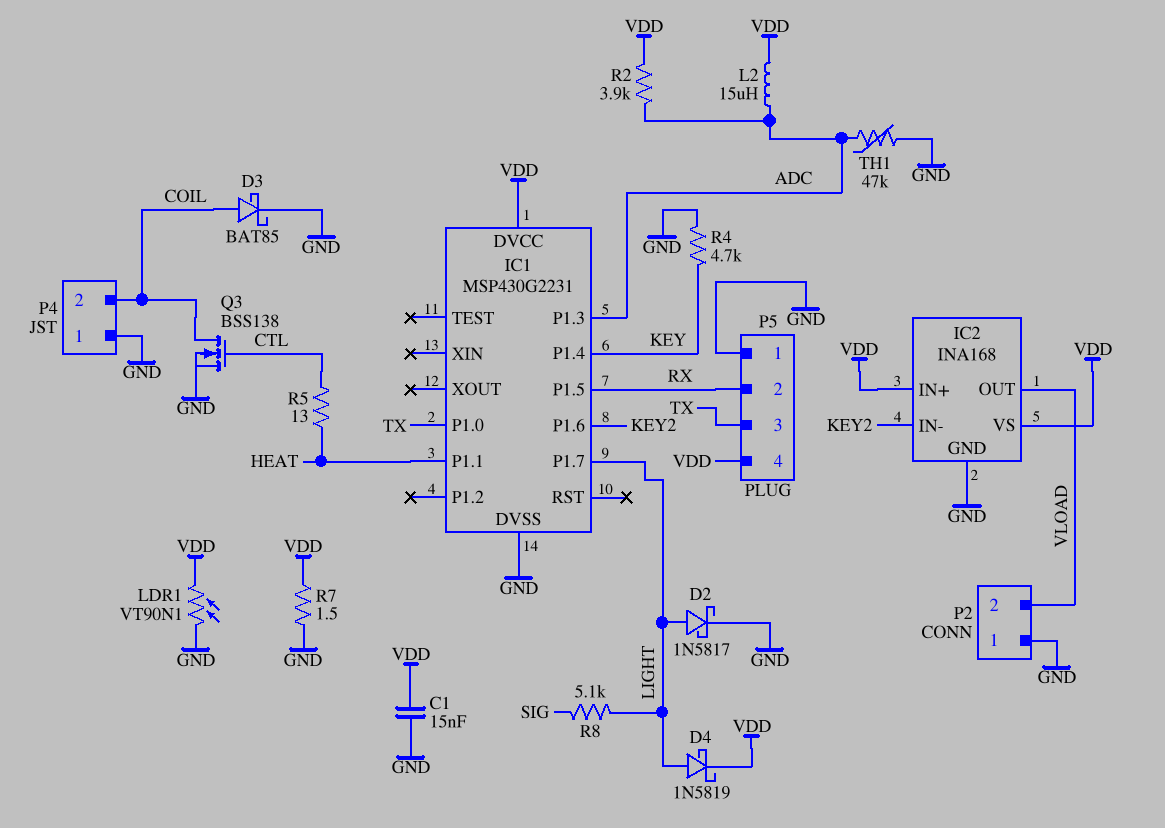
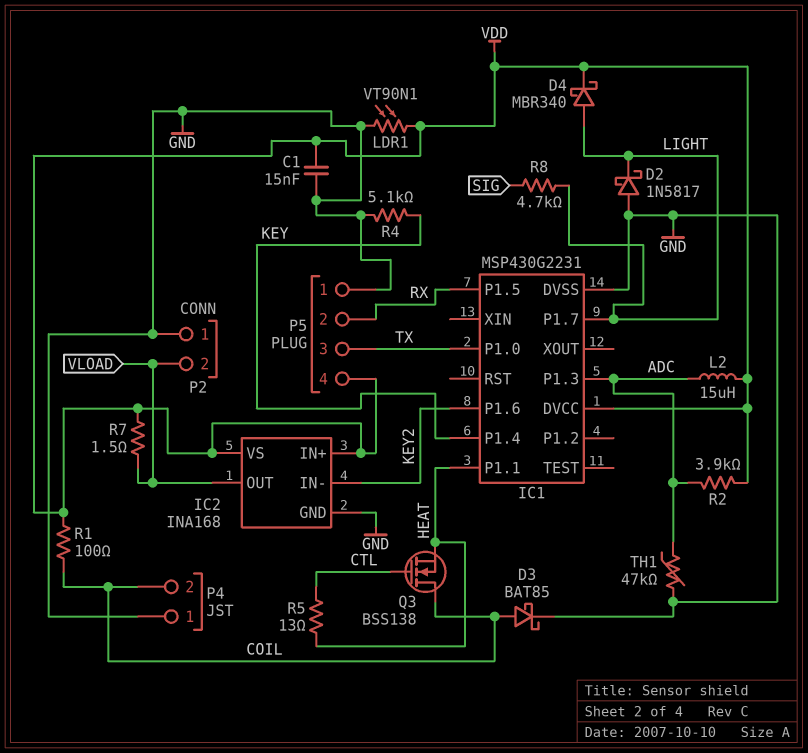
D2: schottky 1N5817 (A LIGHT, K GND) -> schottky 1N5817 (A GND, K LIGHT)
D4: schottky 1N5819 (A LIGHT, K VDD) -> schottky MBR340 (A LIGHT, K VDD)
Q3: NMOS BSS138 (G CTL, D COIL, S GND) -> NMOS BSS138 (G CTL, D COIL, S HEAT)
R1: none -> 100 (COIL, VDD)
R4: 4.7k (GND, KEY) -> 5.1k (GND, KEY)
R7: 1.5 (GND, VDD) -> 1.5 (VDD, VLOAD)
R8: 5.1k (LIGHT, SIG) -> 4.7k (LIGHT, SIG)

